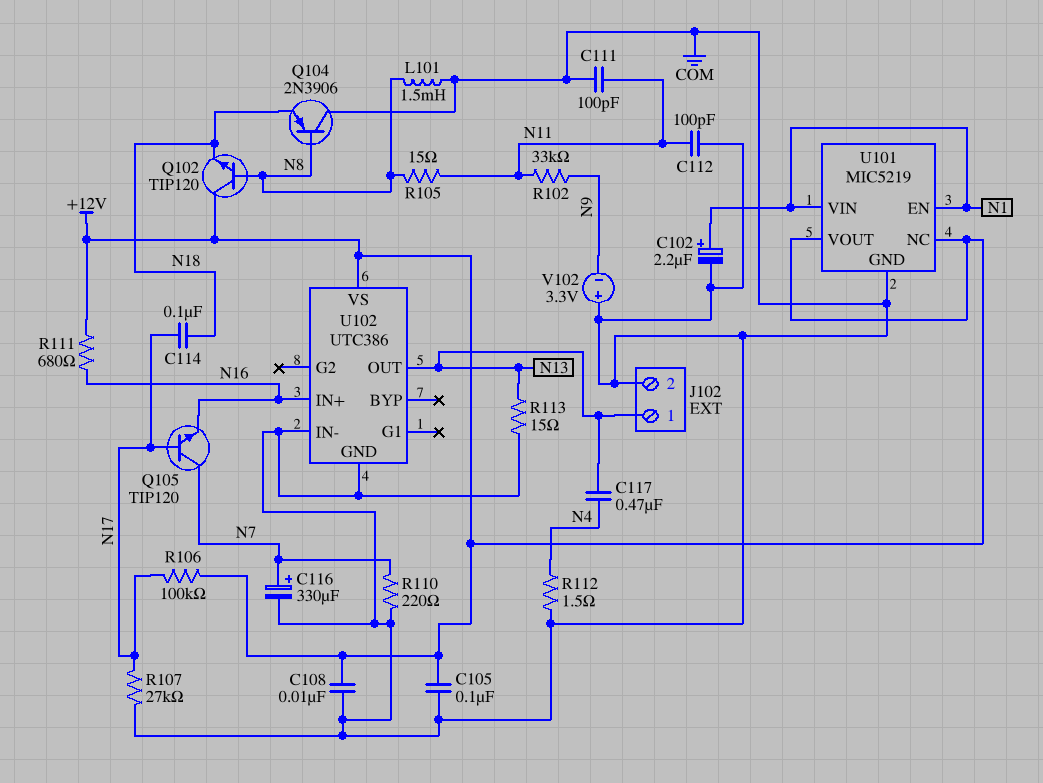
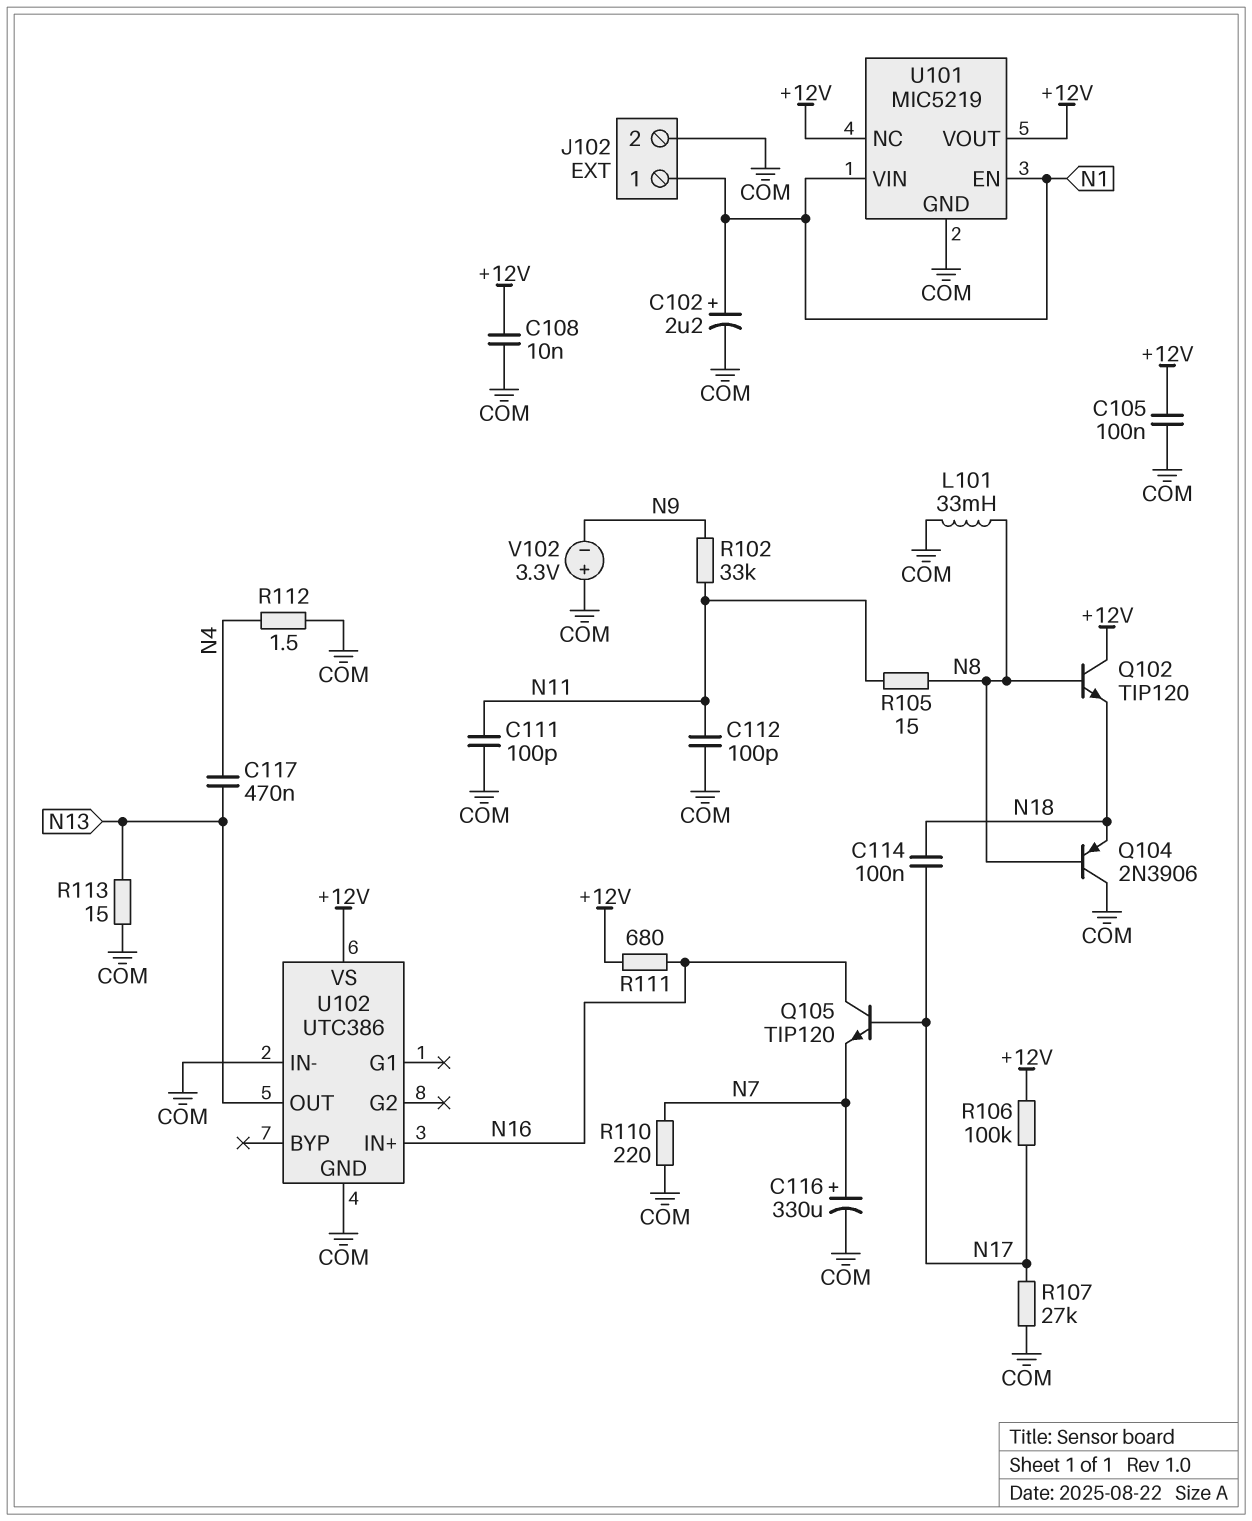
J102 pin 1: N13 -> N1
L101: 1.5mH (COM, N8) -> 33mH (COM, N8)
Q105: NPN TIP120 (B N17, C N7, E N16) -> NPN TIP120 (B N17, C N16, E N7)

